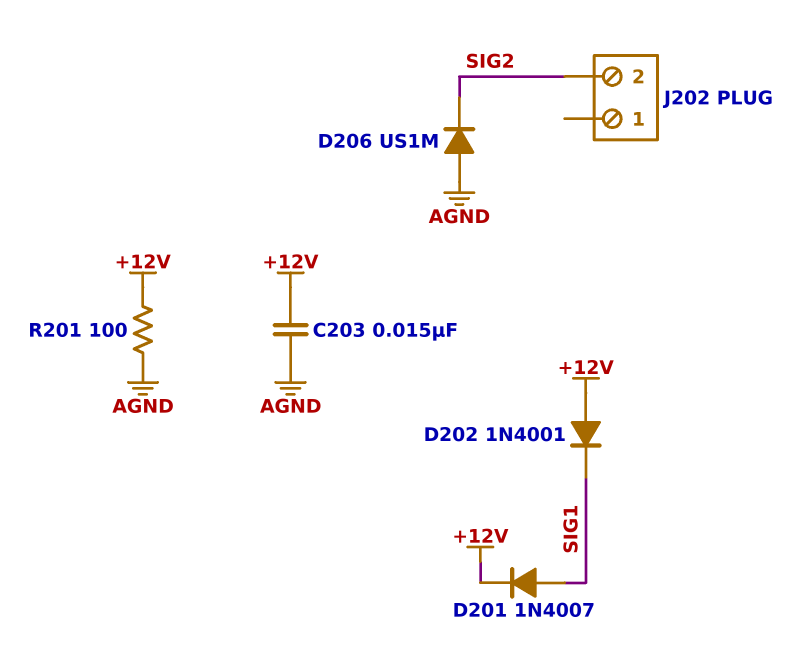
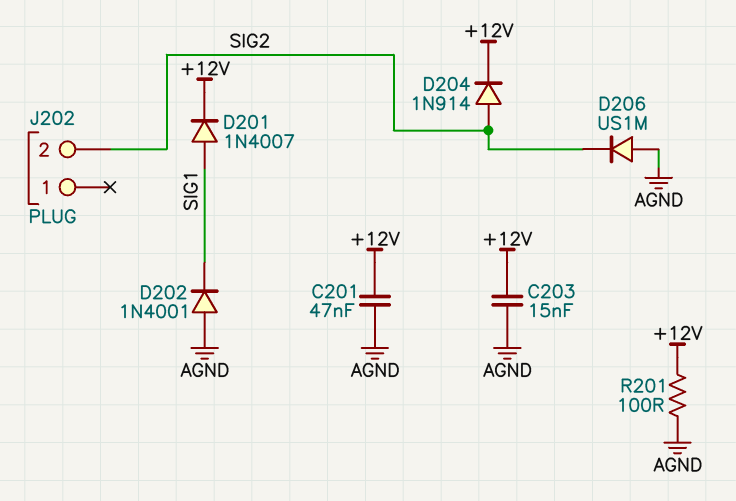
C201: none -> 47nF (+12V, AGND)
D202: diode 1N4001 (A +12V, K SIG1) -> diode 1N4001 (A AGND, K SIG1)
D204: none -> diode 1N914 (A SIG2, K +12V)

